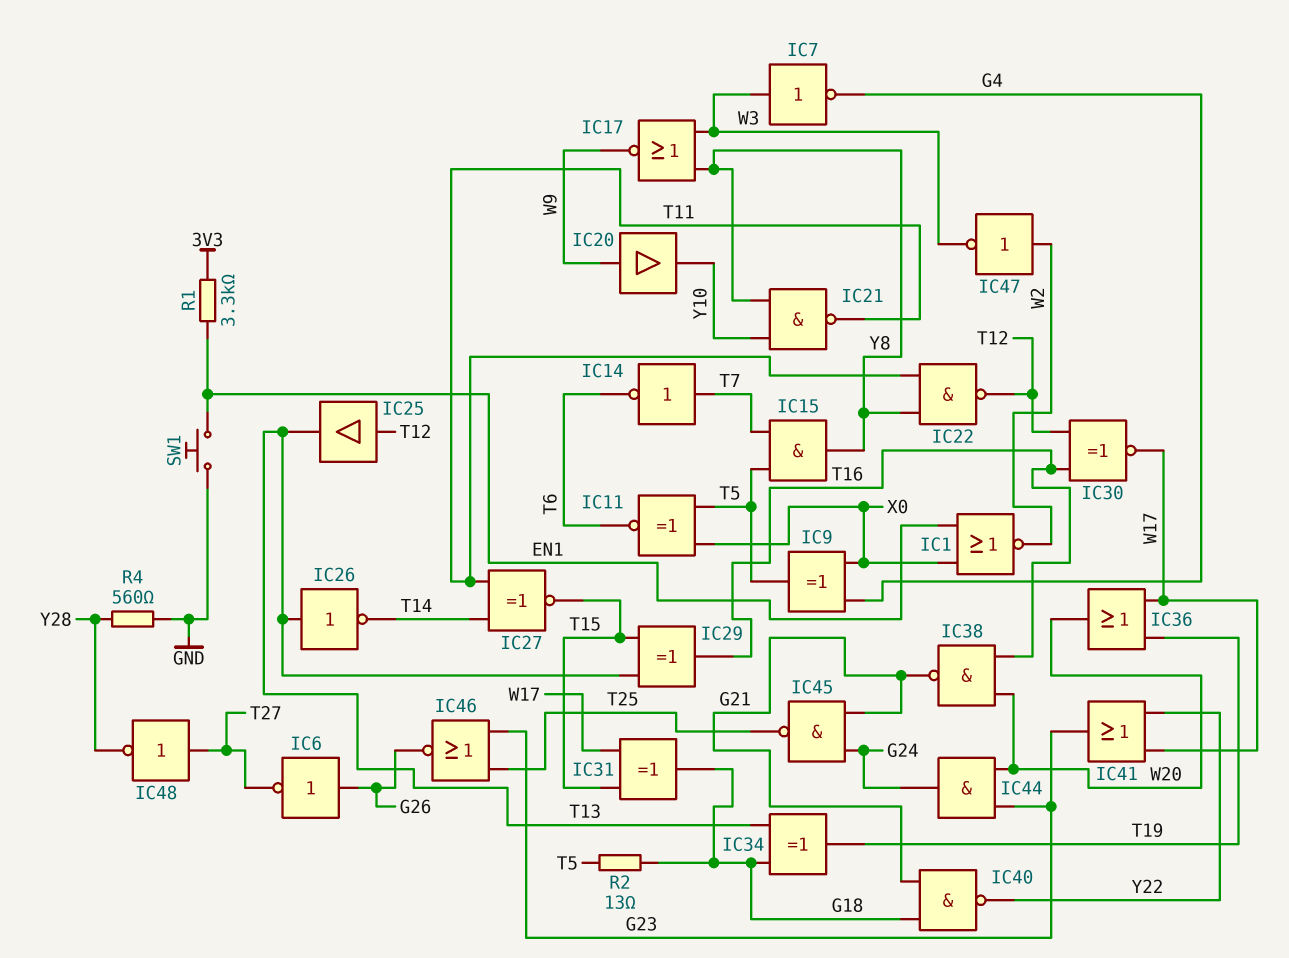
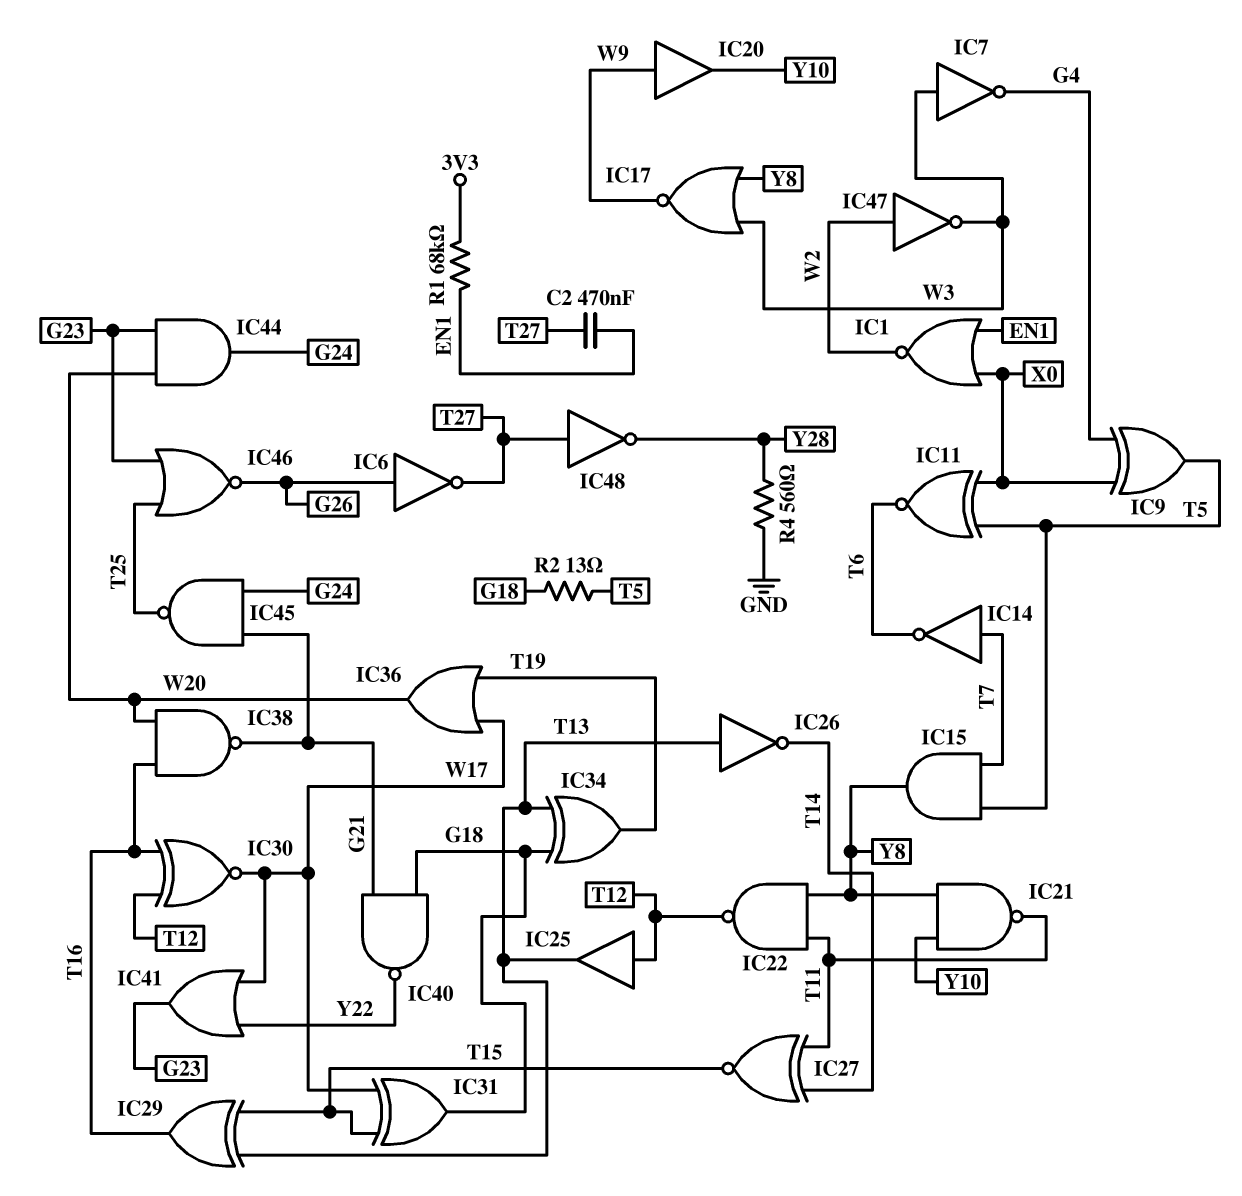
C2: none -> 470nF (EN1, T27)
R1: 3.3k (3V3, EN1) -> 68k (3V3, EN1)
SW1: button (EN1, GND) -> none

